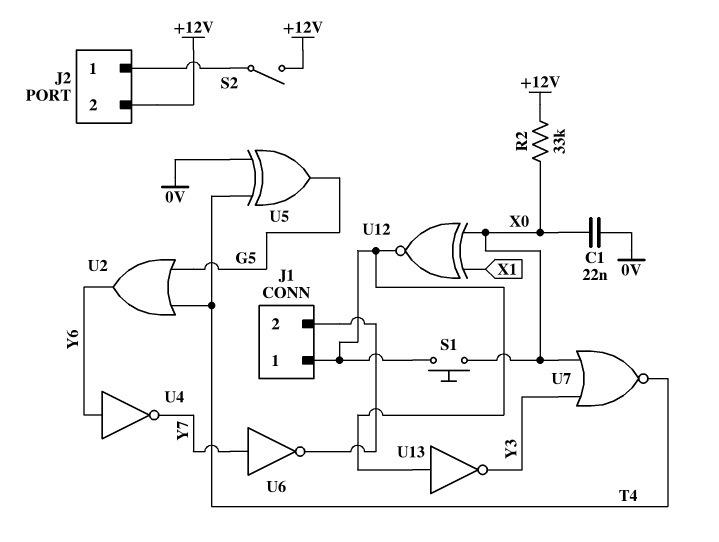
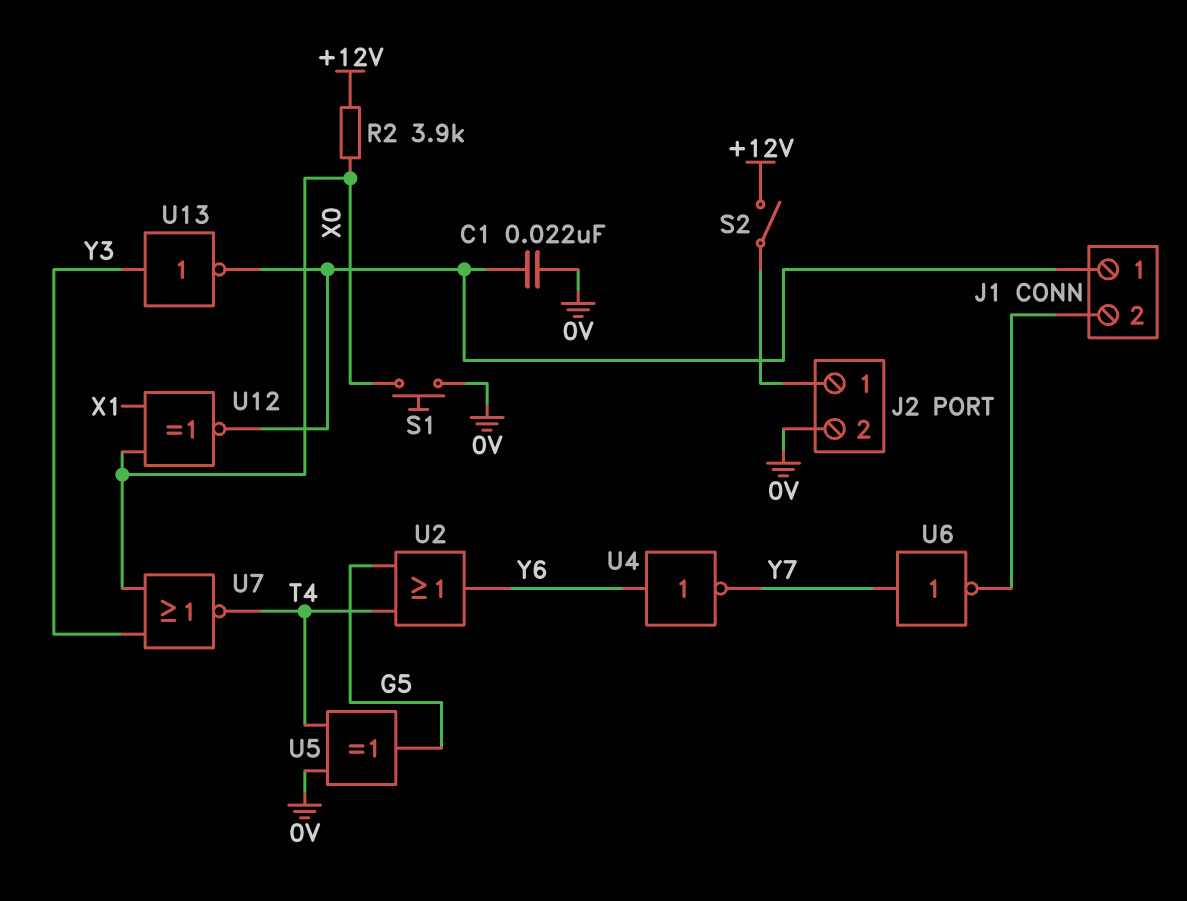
C1: 22nF (0V, X0) -> 22nF (0V, J1/1)
J2 pin 2: +12V -> 0V
R2: 33k (+12V, X0) -> 3.9k (+12V, X0)
S1: button (J1/1, X0) -> button (0V, X0)
U13: NOT (in J1/1, out Y3) -> NOT (in Y3, out J1/1)

